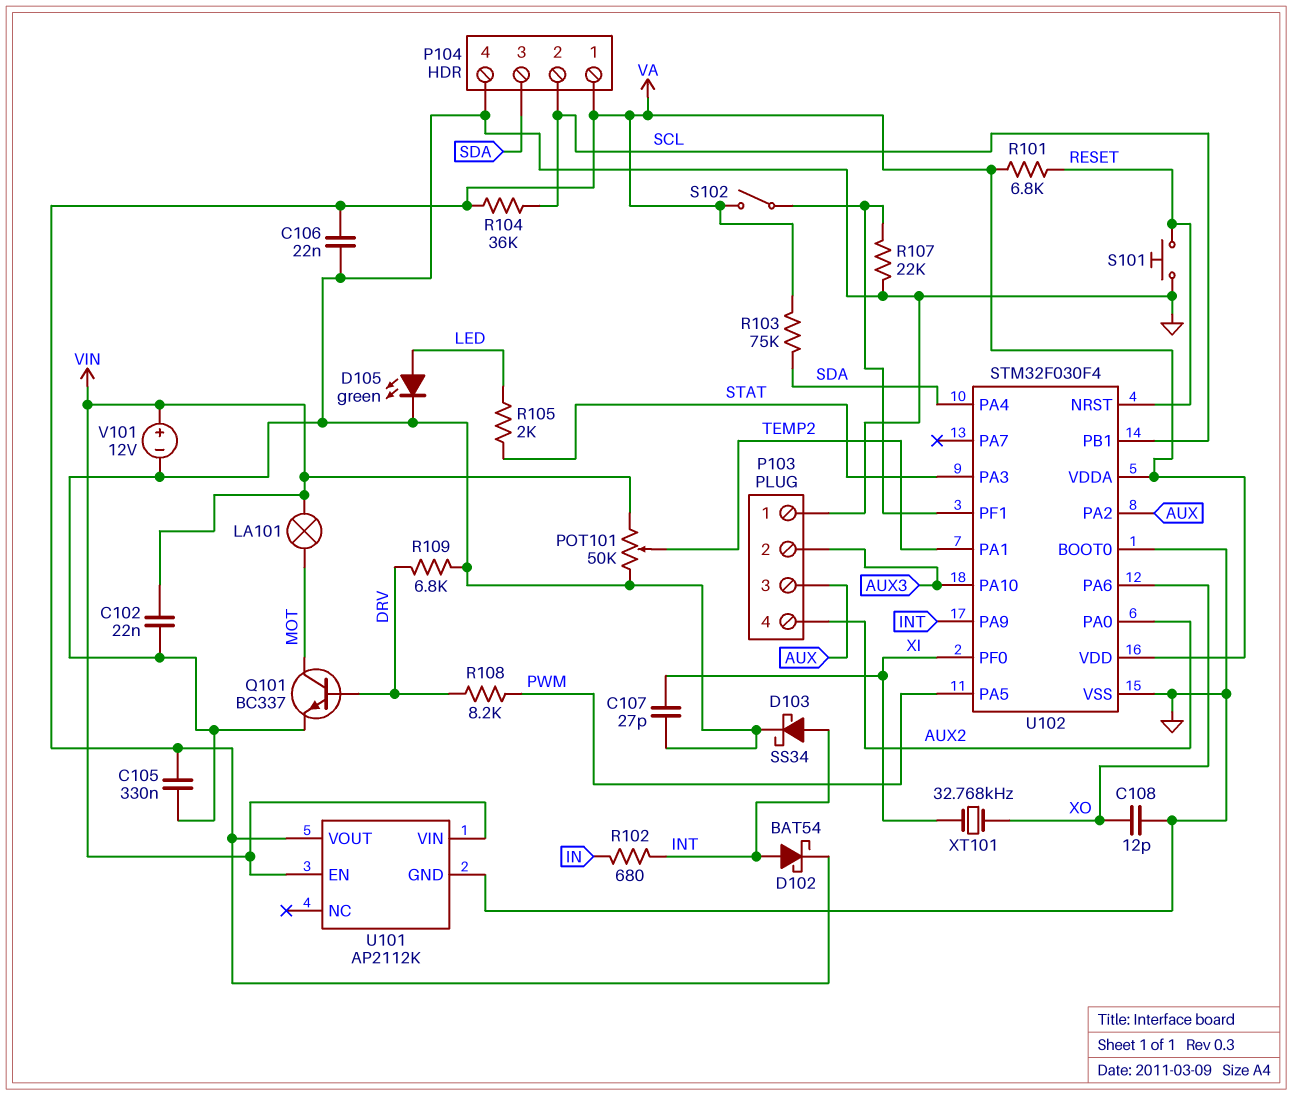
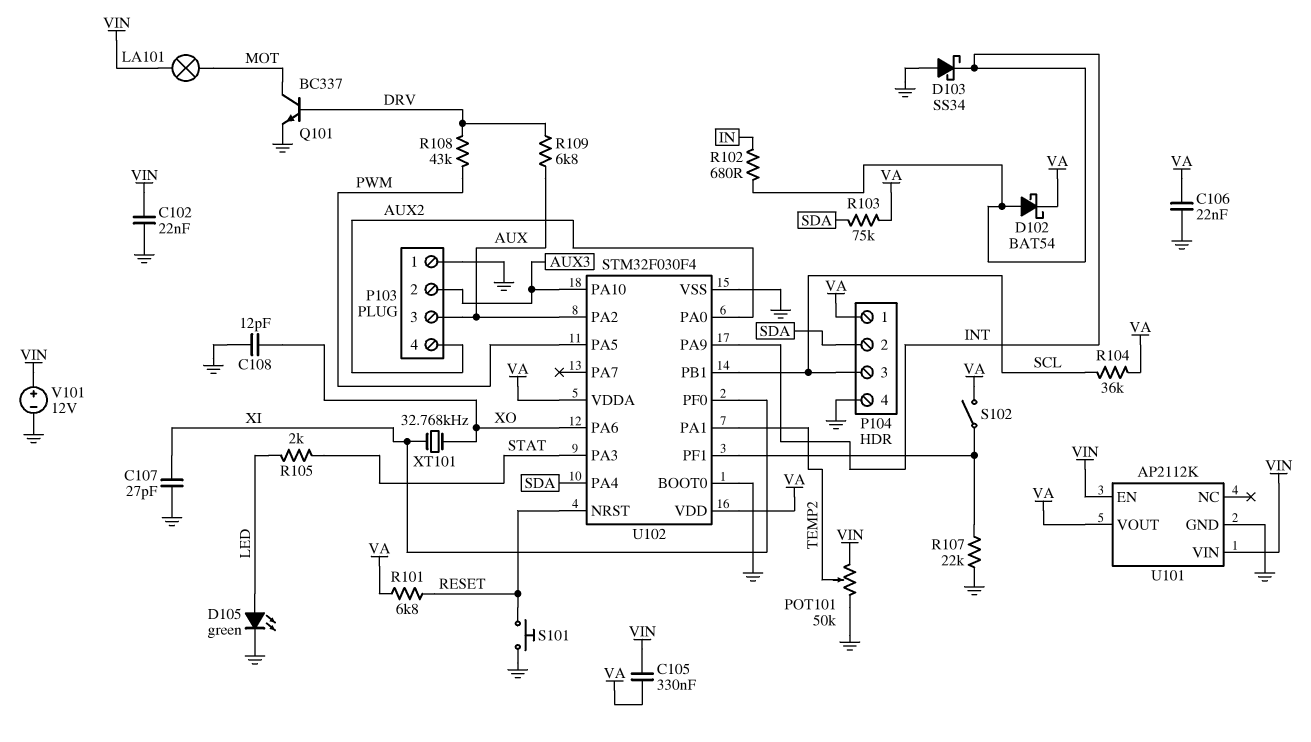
C105: 330nF (GND, VA) -> 330nF (VA, VIN)
D103: schottky SS34 (A INT, K GND) -> schottky SS34 (A GND, K INT)
P104 pin 2: SCL -> SDA
P104 pin 3: SDA -> SCL
R108: 8.2k (DRV, PWM) -> 43k (DRV, PWM)
R109: 6.8k (DRV, GND) -> 6.8k (AUX, DRV)

